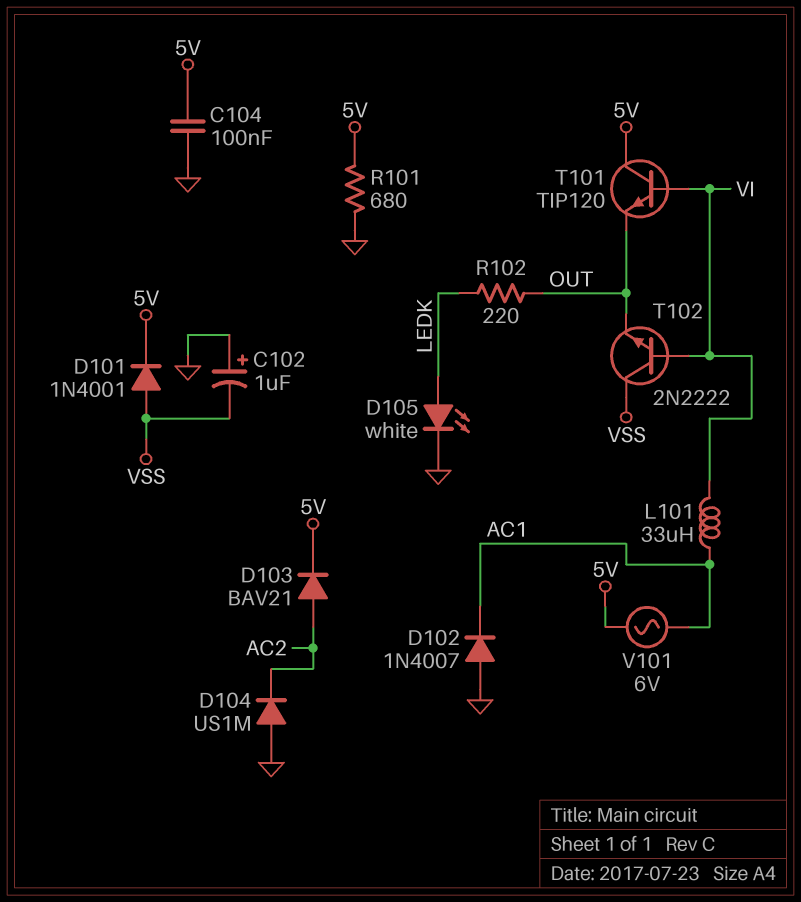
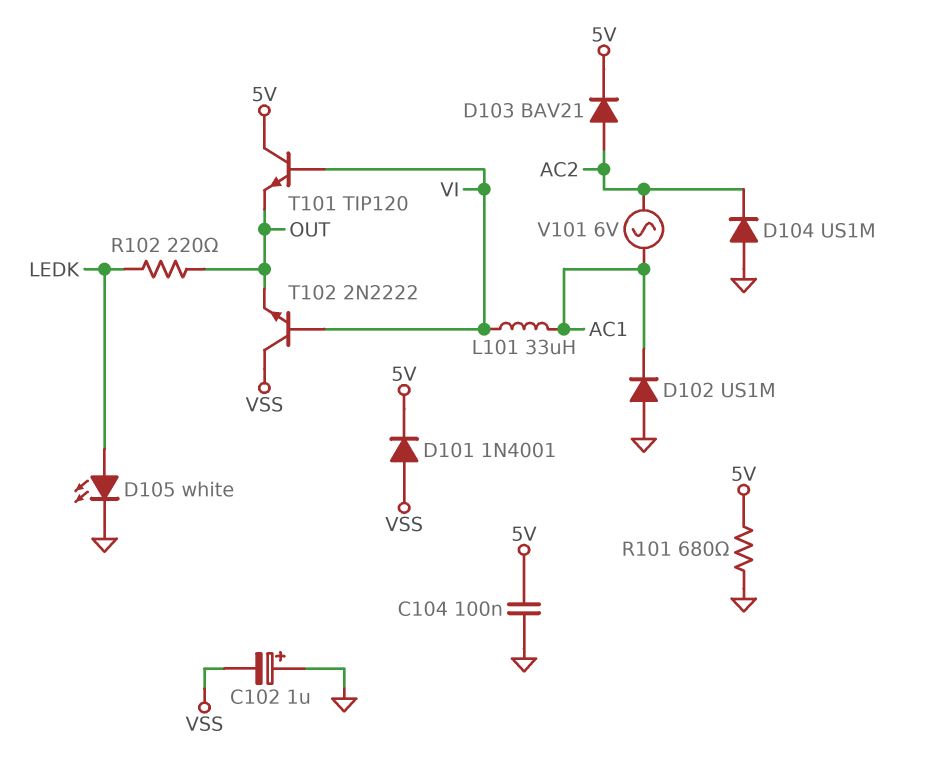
D102: diode 1N4007 (A GND, K AC1) -> diode US1M (A GND, K AC1)
V101: AC 6V (5V, AC1) -> AC 6V (AC1, AC2)

